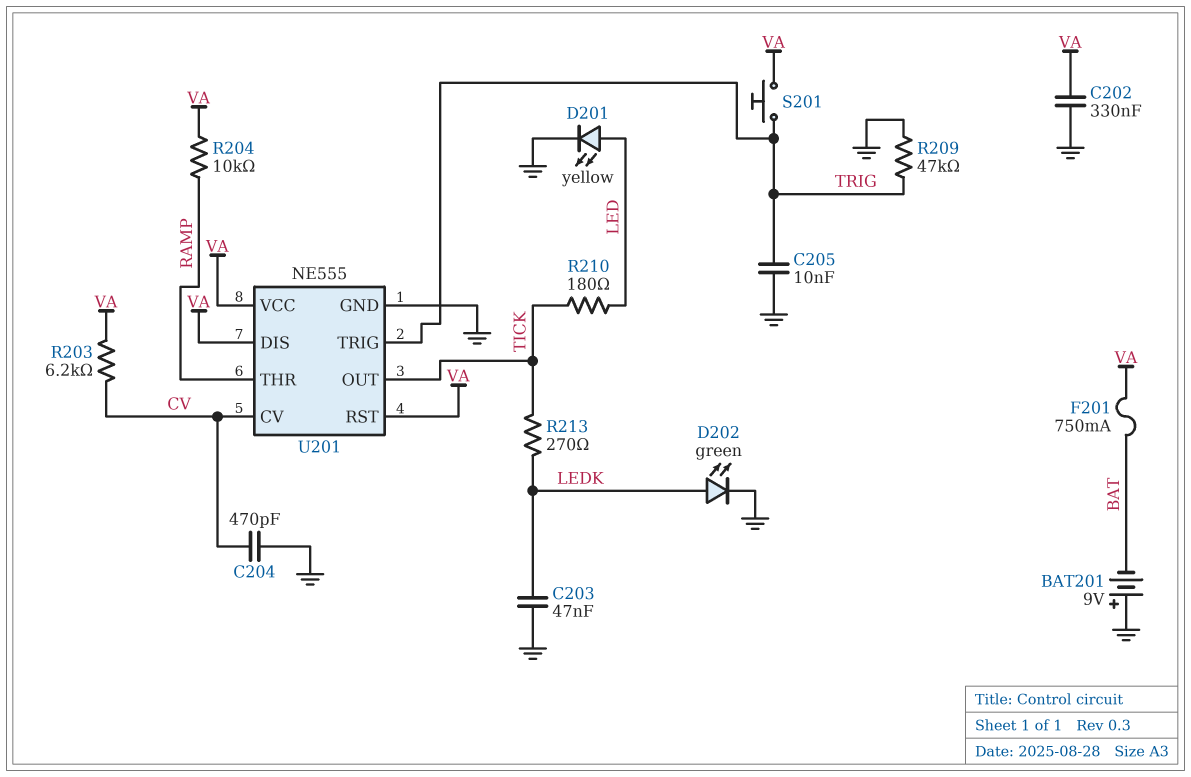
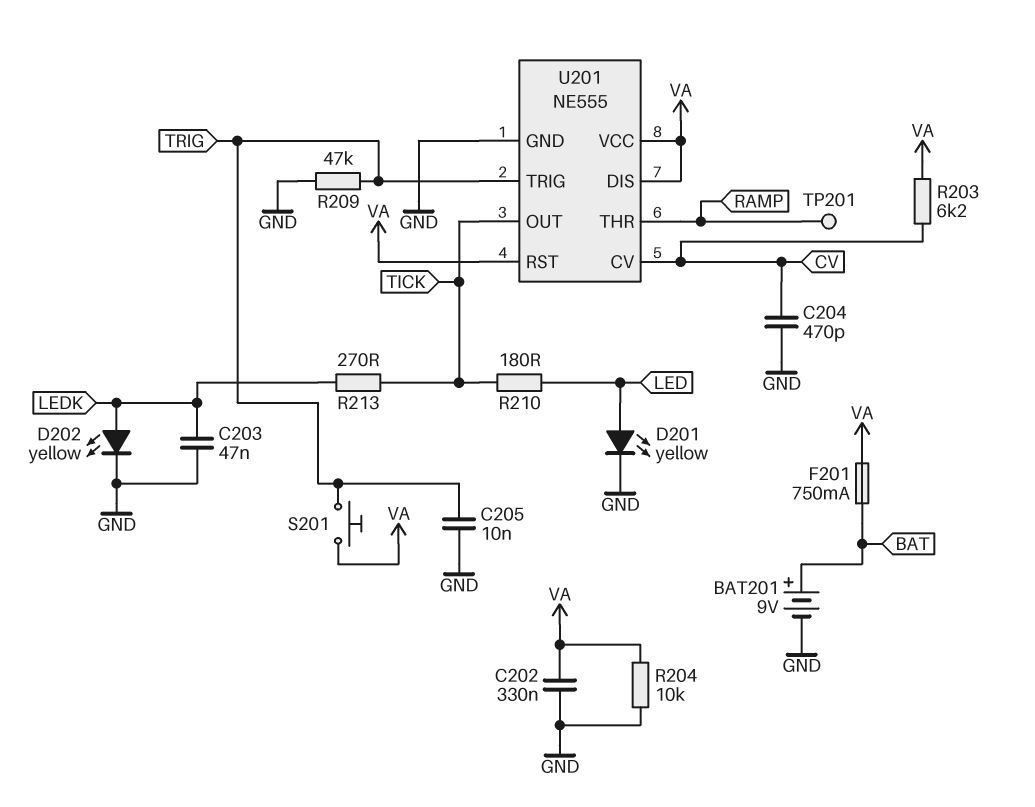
BAT201: 9V (plus GND, minus BAT) -> 9V (plus BAT, minus GND)
D202: LED green (A LEDK, K GND) -> LED yellow (A LEDK, K GND)
R204: 10k (RAMP, VA) -> 10k (GND, VA)
TP201: none -> test point (RAMP)

